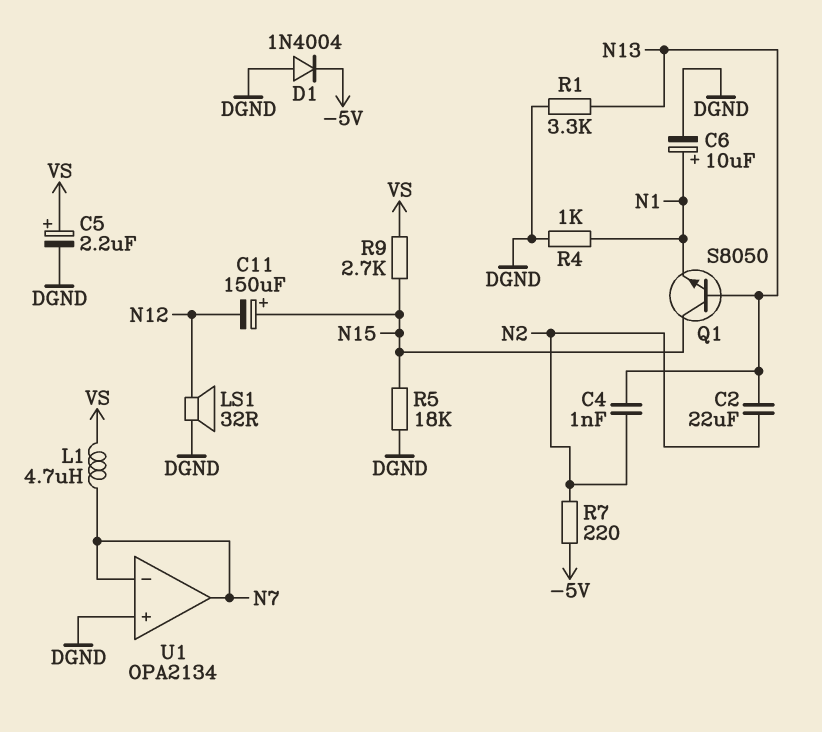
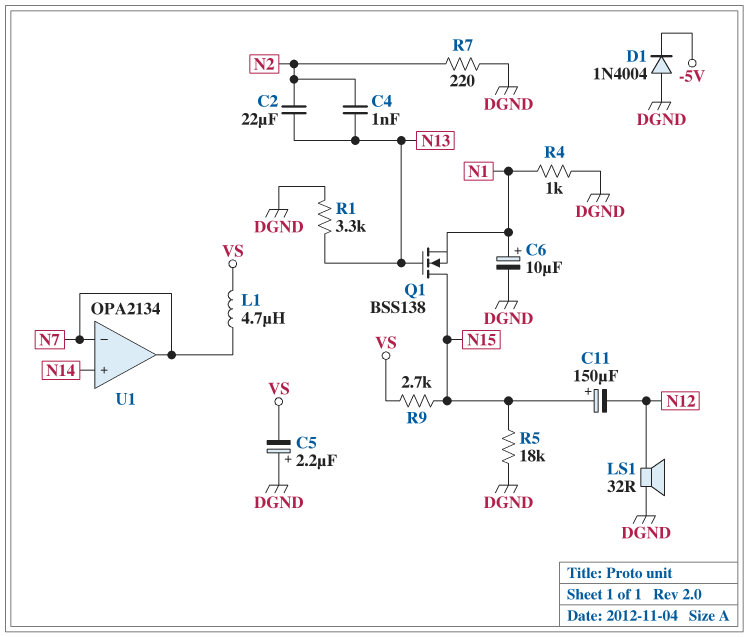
C5: 2.2uF (plus VS, minus DGND) -> 2.2uF (plus DGND, minus VS)
Q1: NPN S8050 (B N13, C N15, E N1) -> NMOS BSS138 (G N13, D N15, S N1)
R7: 220 (-5V, N2) -> 220 (DGND, N2)
U1 pin in+: DGND -> N14

